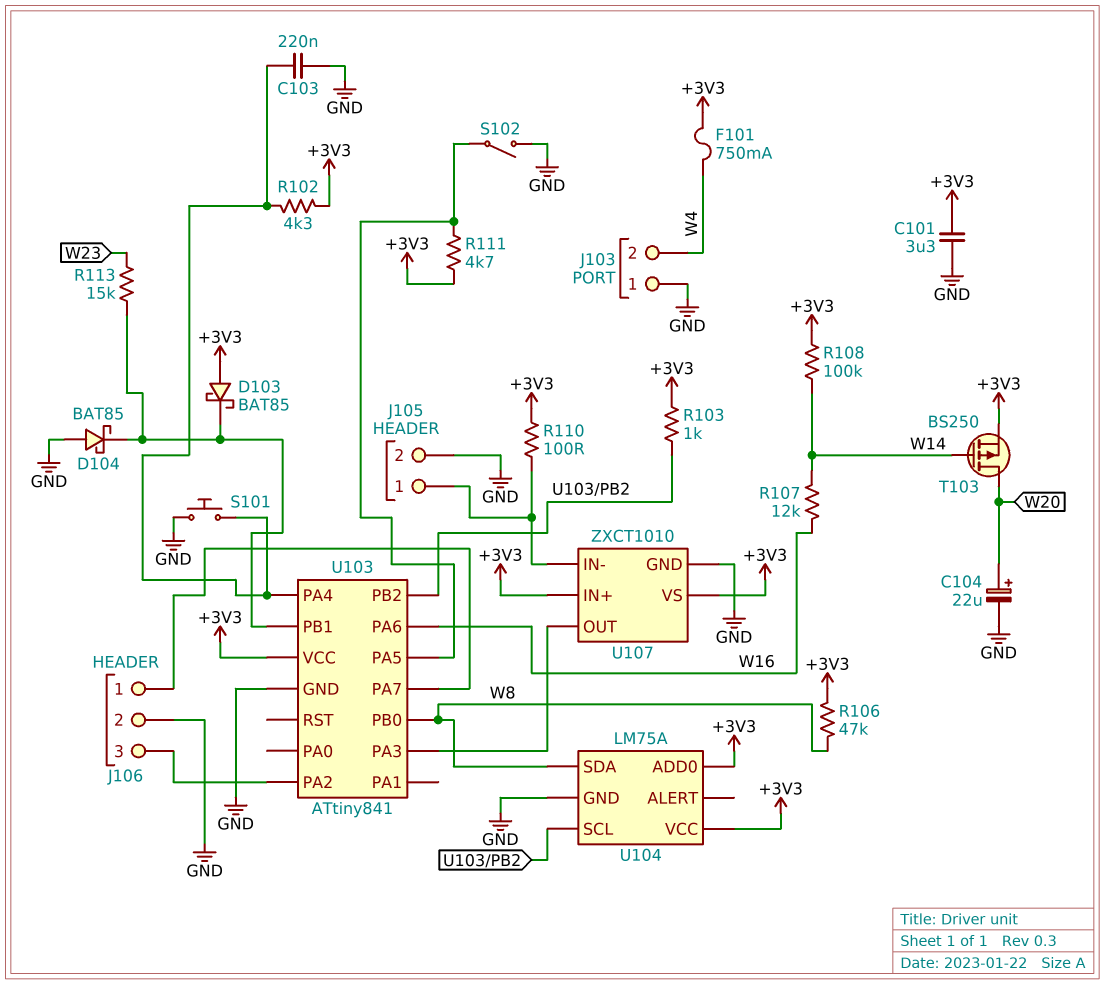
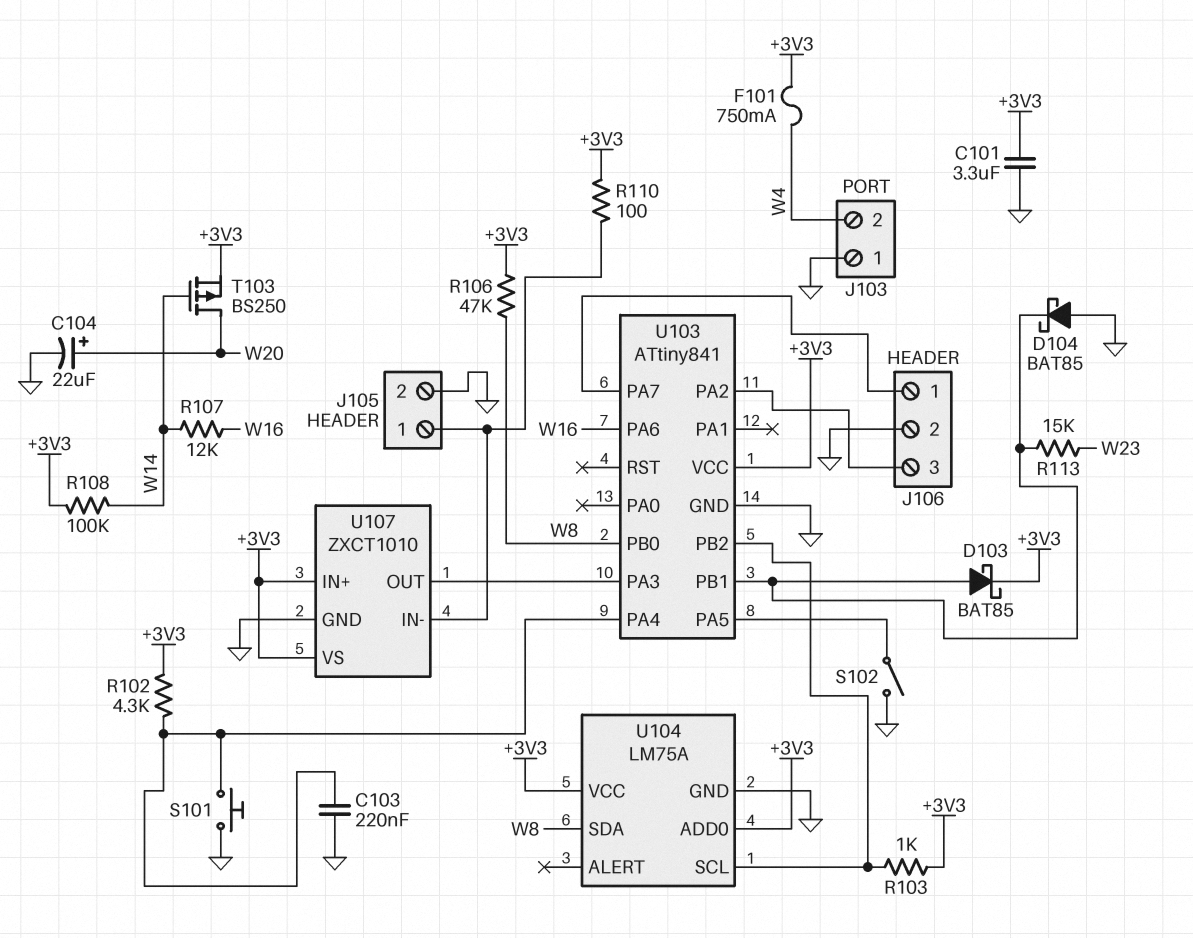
D103: schottky BAT85 (A +3V3, K U103/PB1) -> schottky BAT85 (A U103/PB1, K +3V3)
R111: 4.7k (+3V3, U103/PA5) -> none

